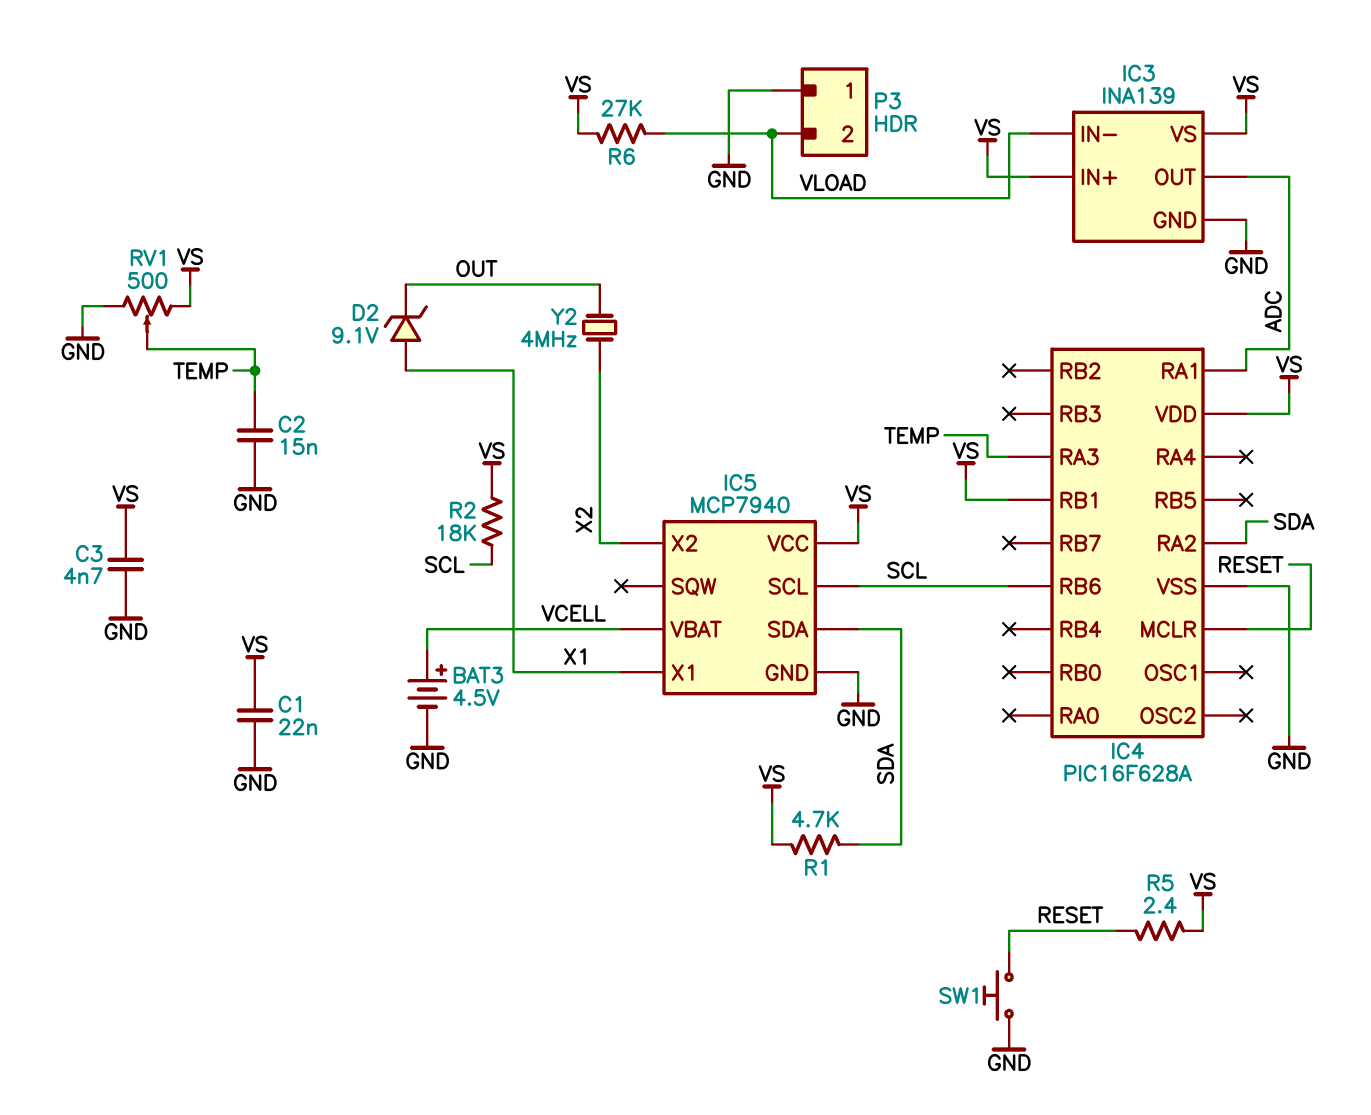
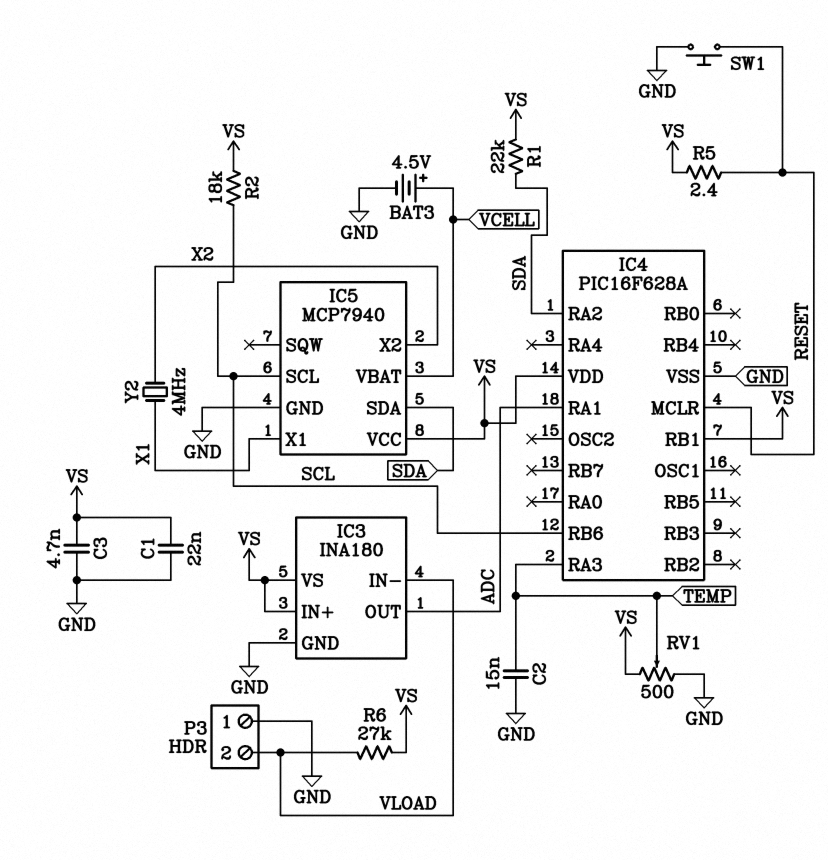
D2: zener 9.1V (A X1, K OUT) -> none
IC3: INA139 -> INA180
R1: 4.7k (SDA, VS) -> 22k (SDA, VS)
Y2: 4MHz (OUT, X2) -> 4MHz (X1, X2)

